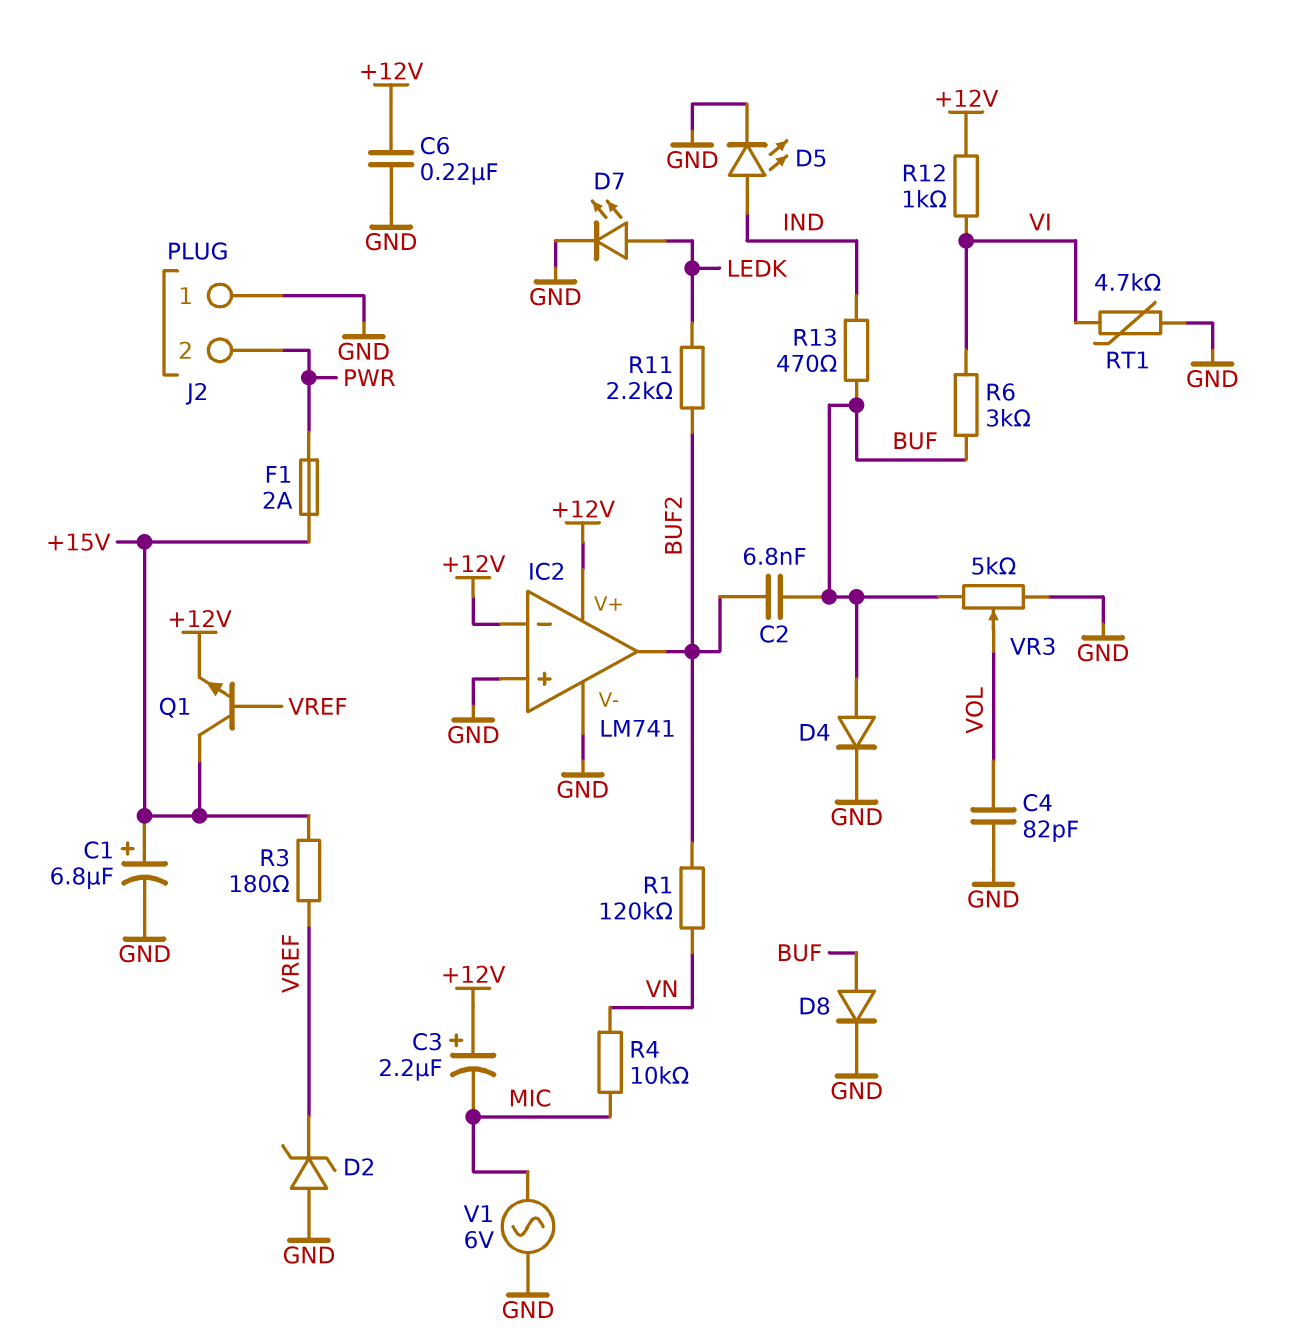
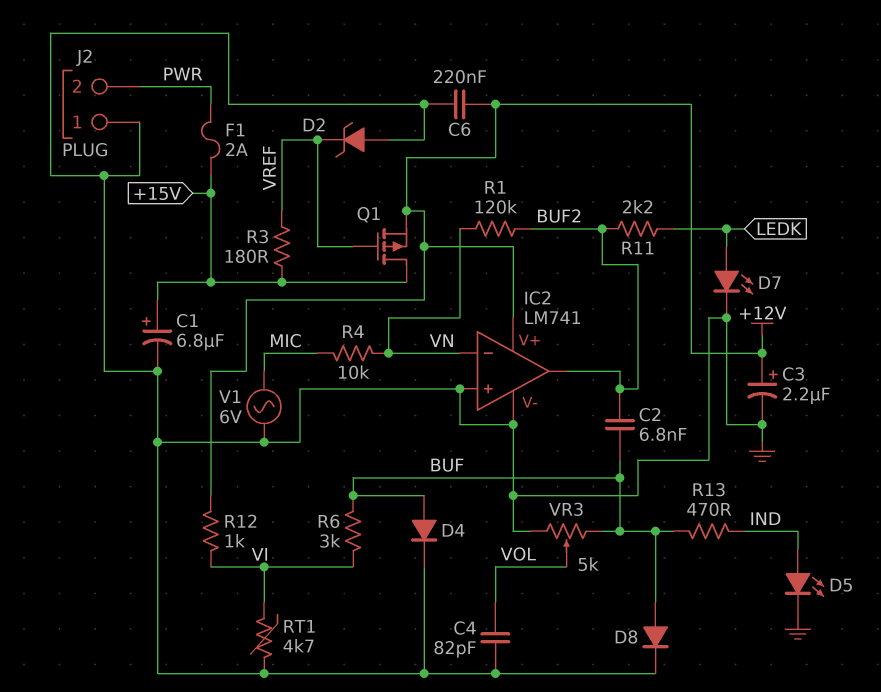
C3: 2.2uF (plus +12V, minus MIC) -> 2.2uF (plus +12V, minus GND)
IC2 pin in-: +12V -> VN
Q1: NPN (B VREF, C +15V, E +12V) -> PMOS (G VREF, D +15V, S +12V)

